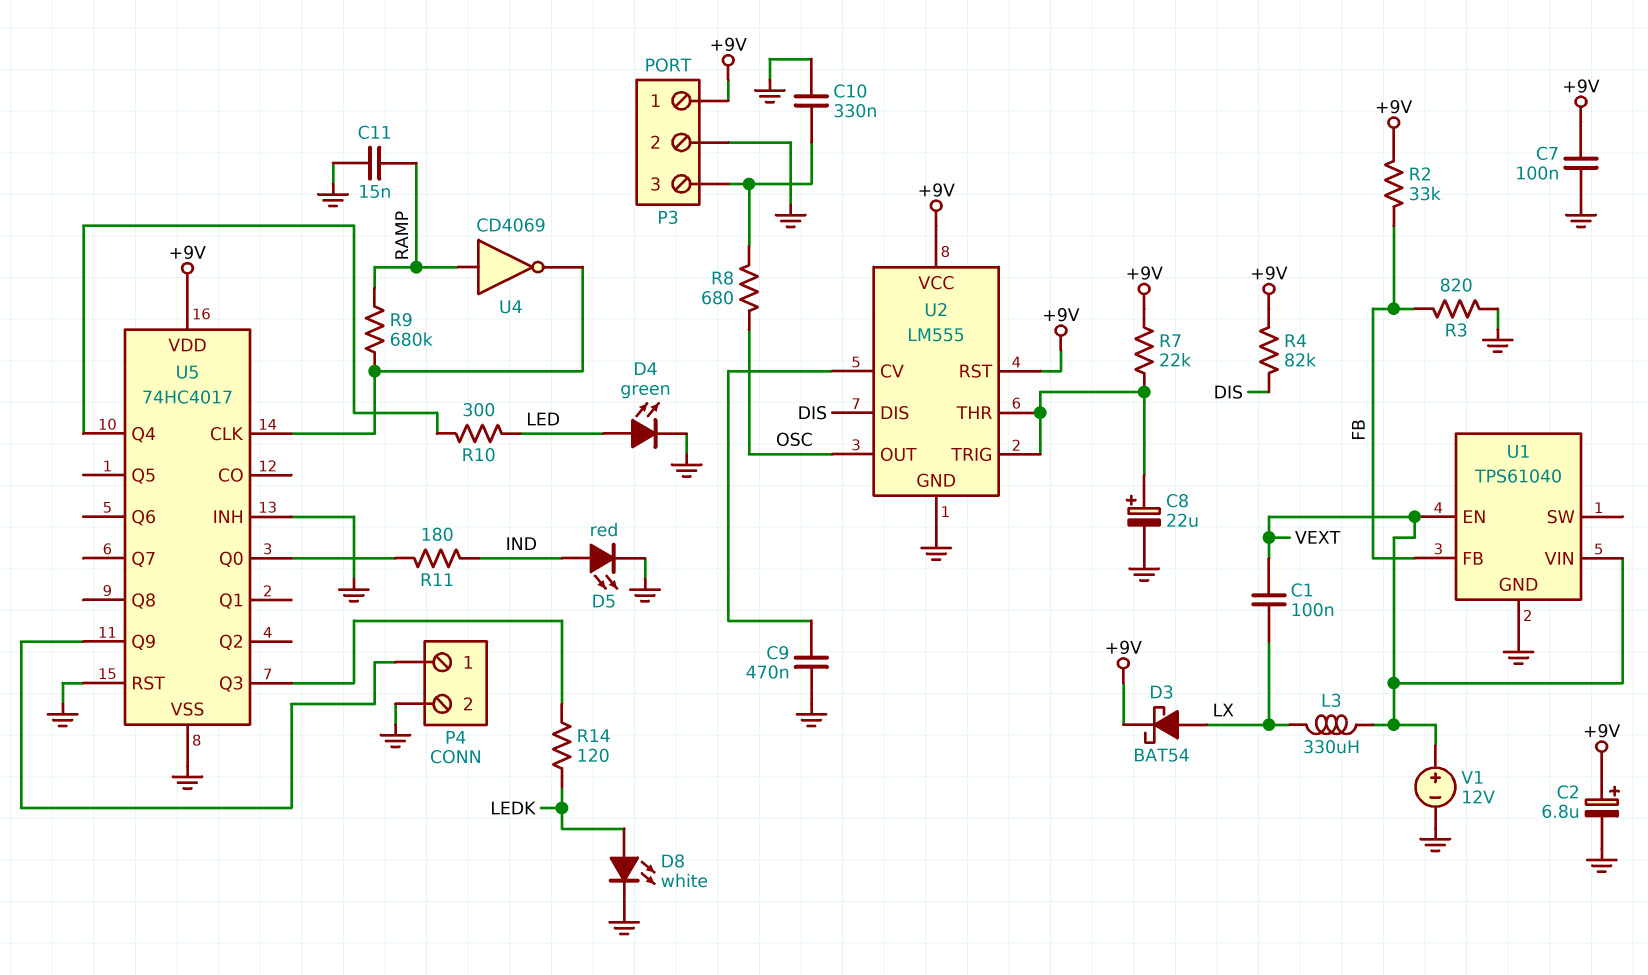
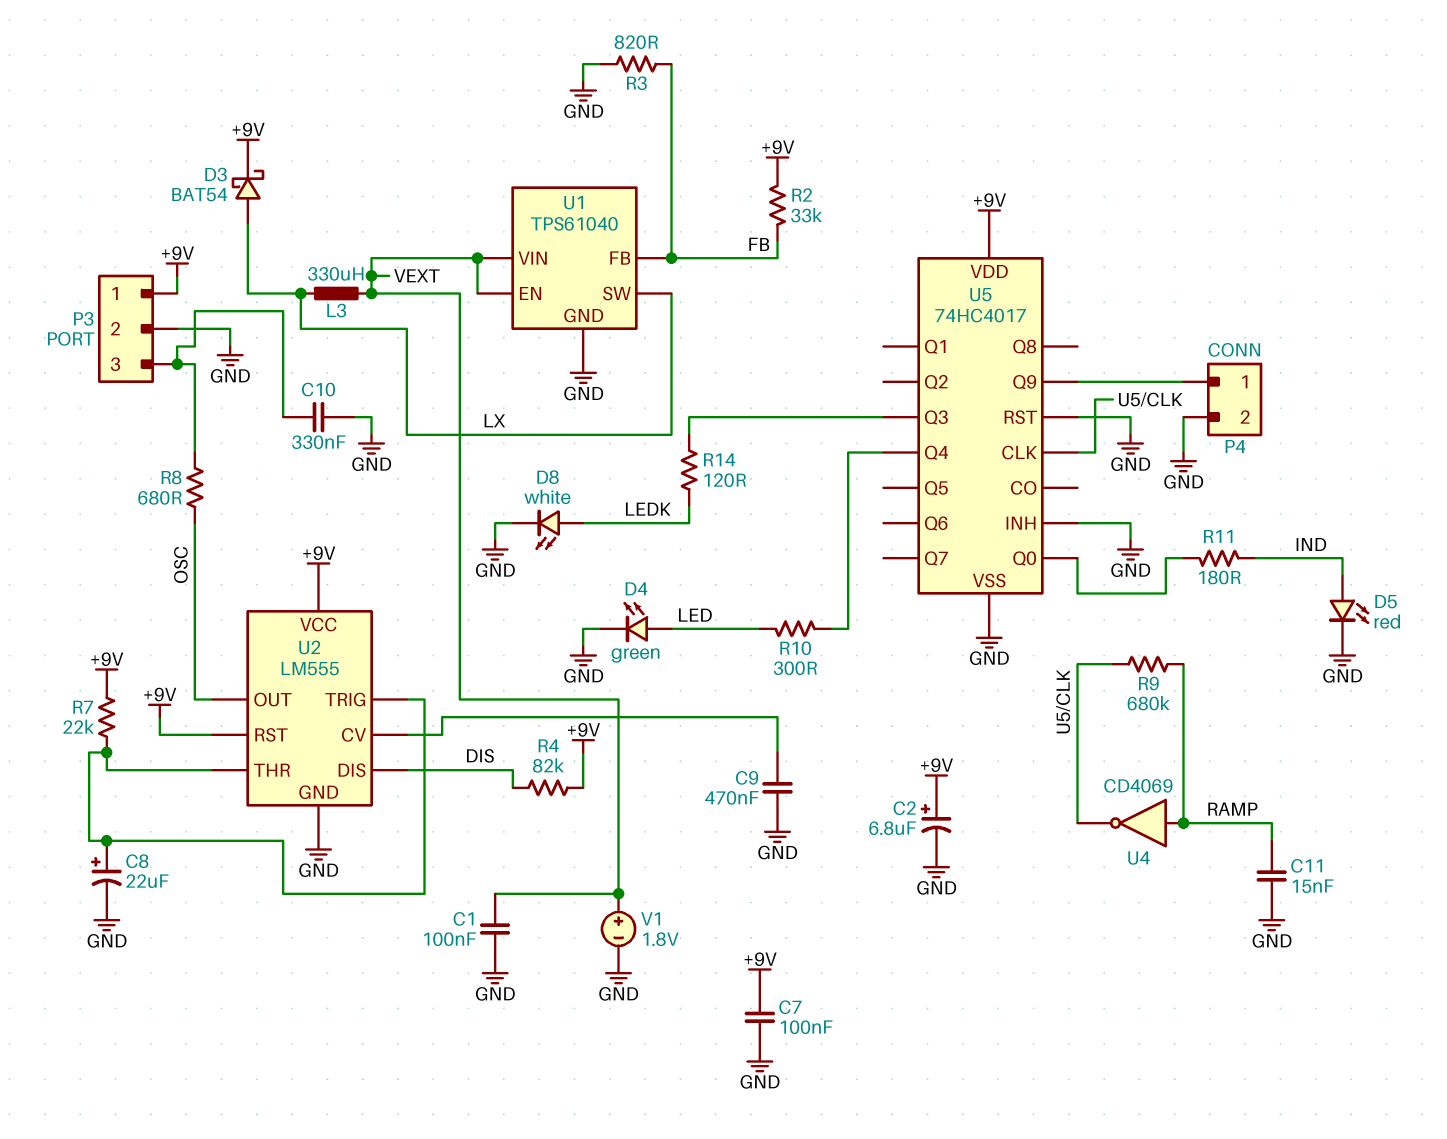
C1: 100nF (LX, VEXT) -> 100nF (GND, VEXT)
U1 pin SW: none -> LX
V1: 12V (plus VEXT, minus GND) -> 1.8V (plus VEXT, minus GND)

